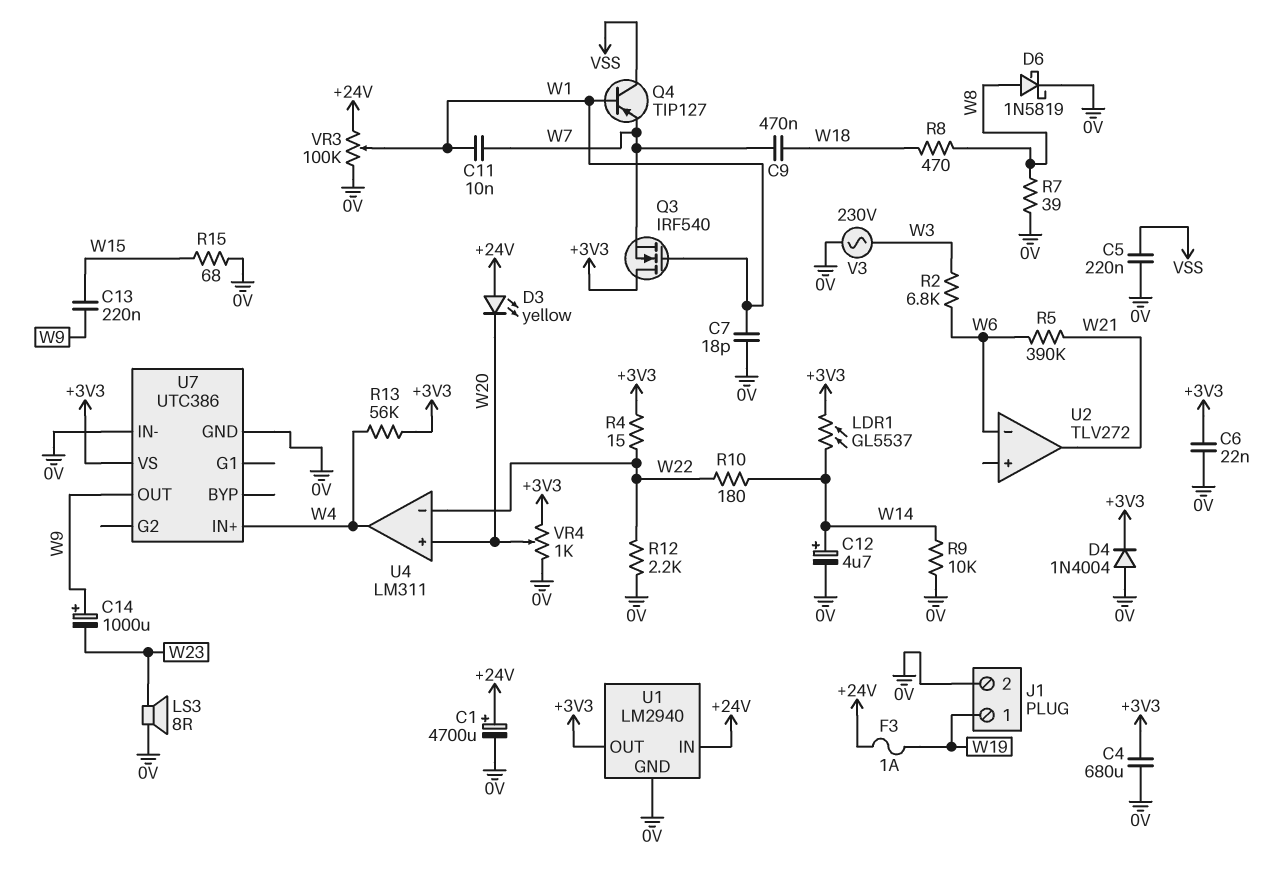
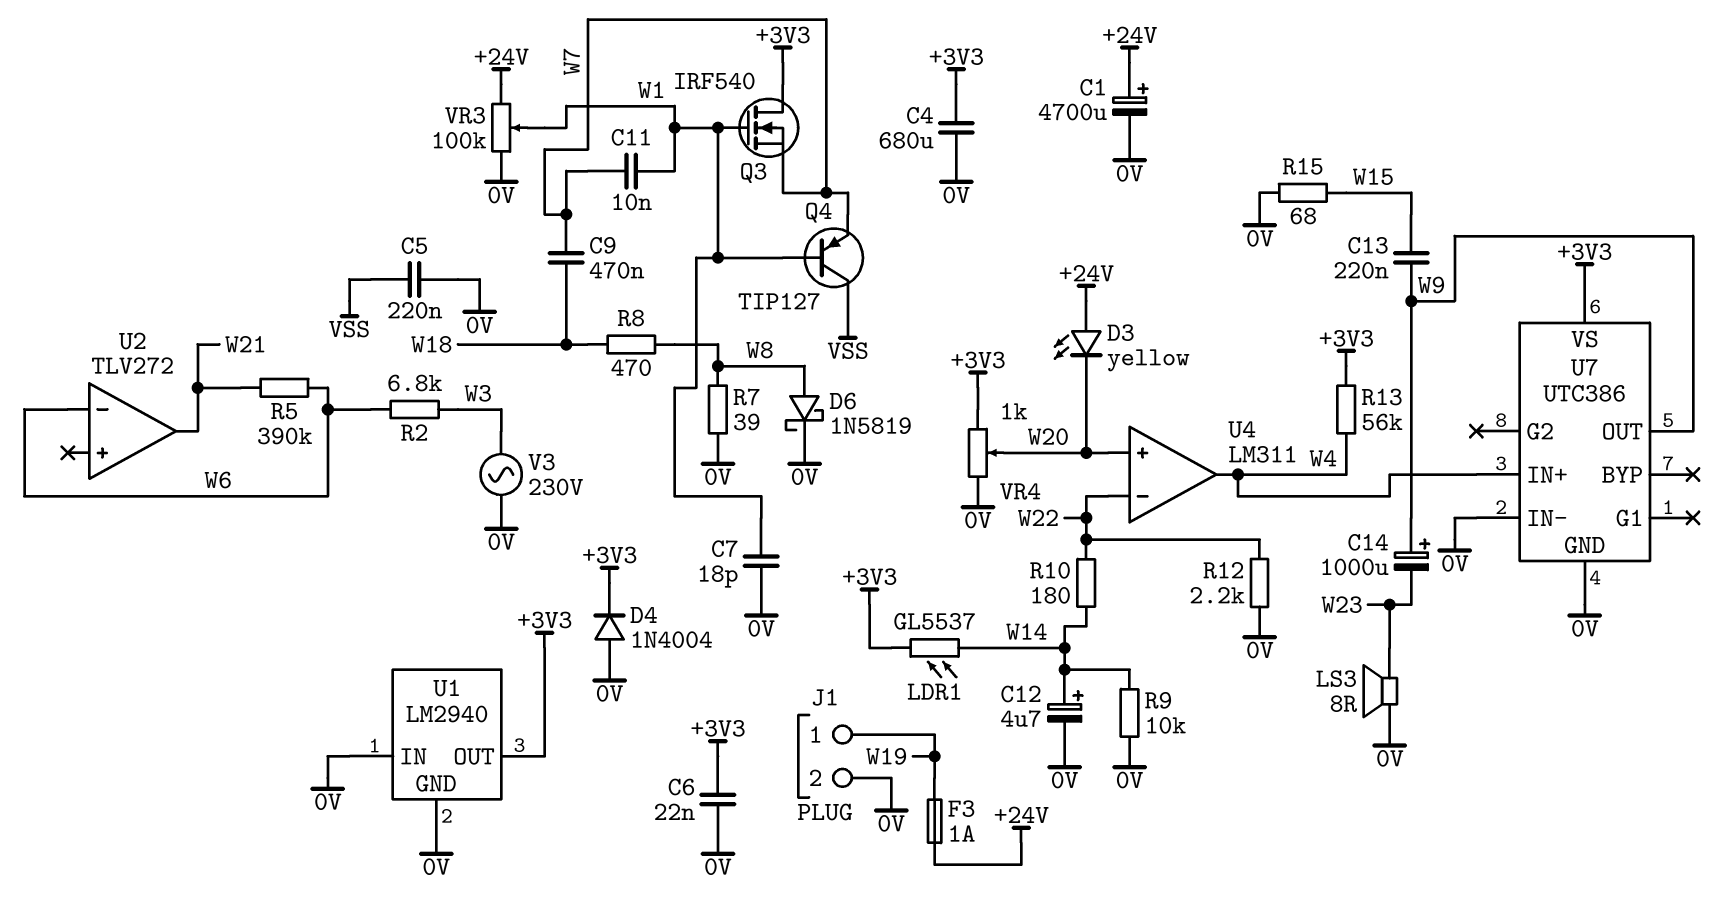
R4: 15 (+3V3, W22) -> none
U1 pin IN: +24V -> 0V

